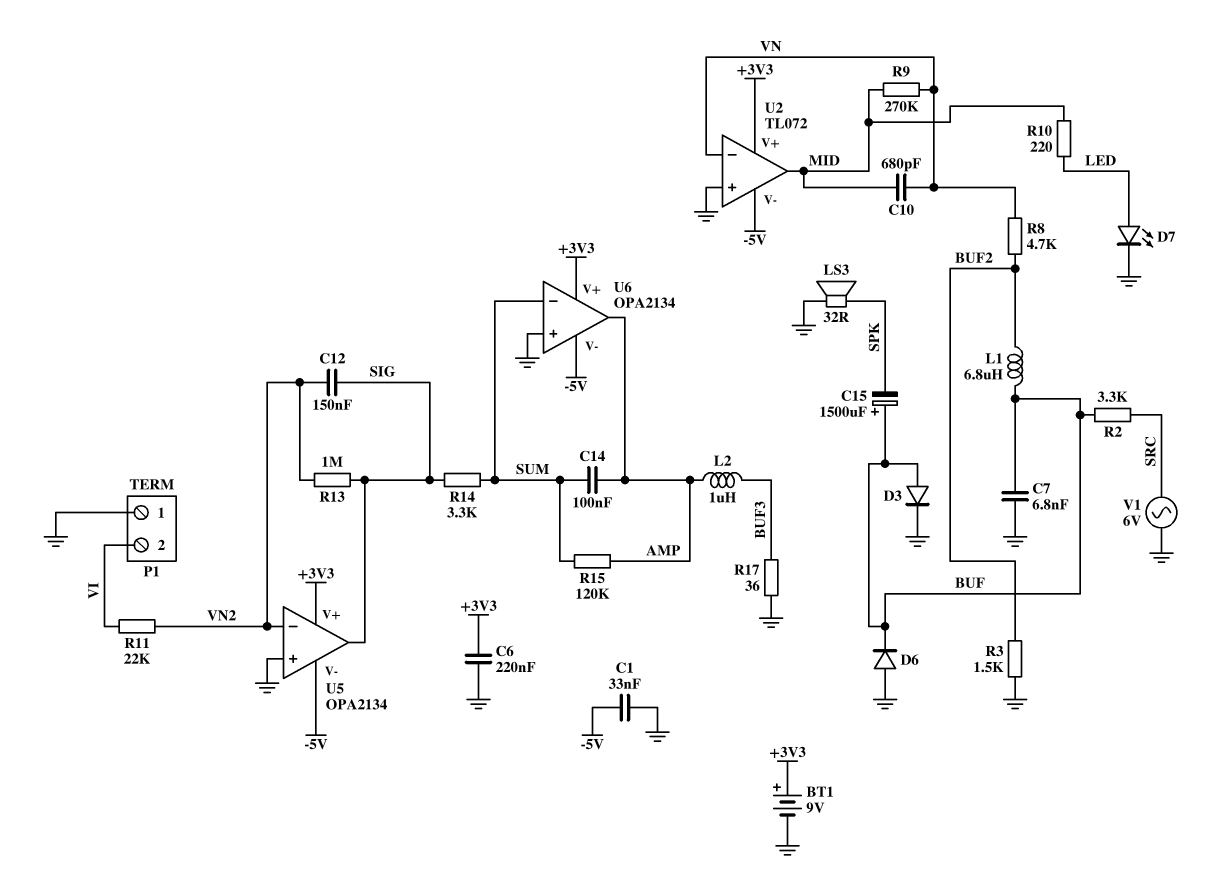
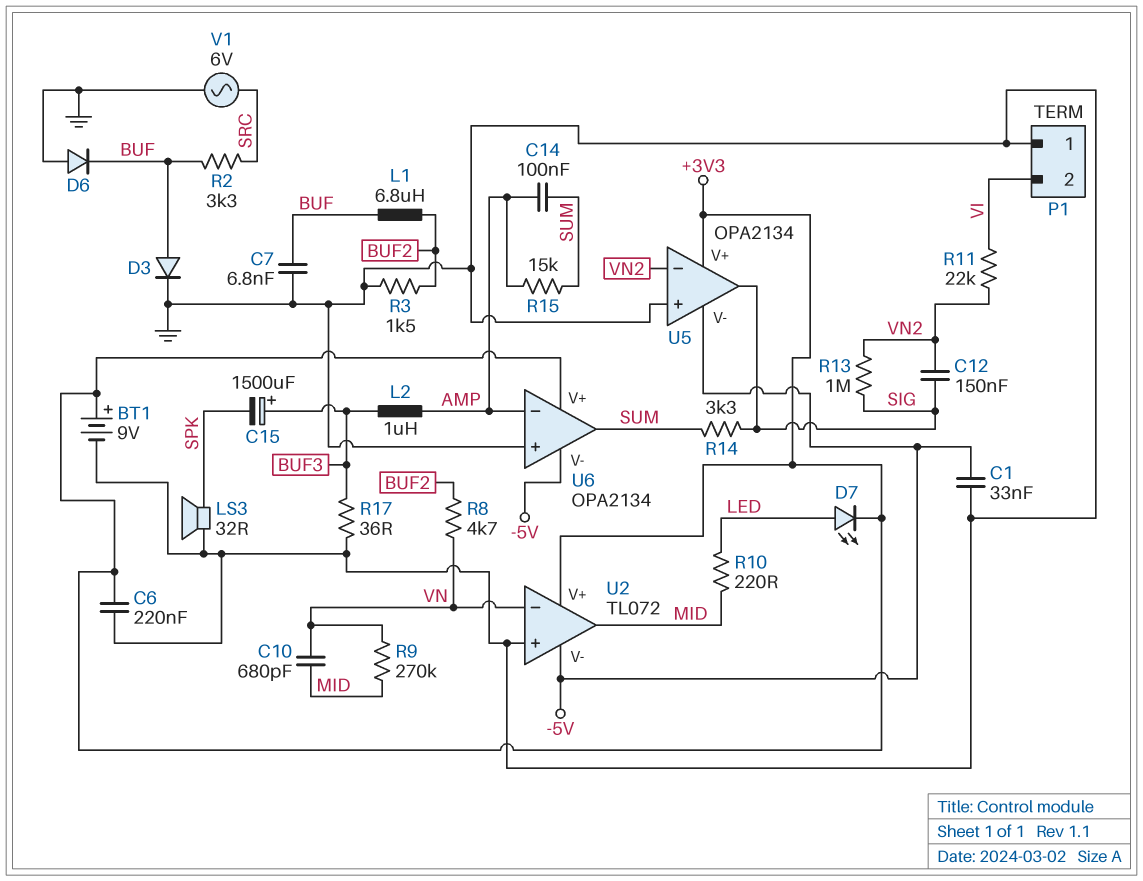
C15: 1500uF (plus BUF, minus SPK) -> 1500uF (plus BUF3, minus SPK)
D7: LED (A LED, K GND) -> LED (A LED, K +3V3)
R15: 120k (AMP, SUM) -> 15k (AMP, SUM)
U6 pin in-: SUM -> AMP
U6 pin out: AMP -> SUM

